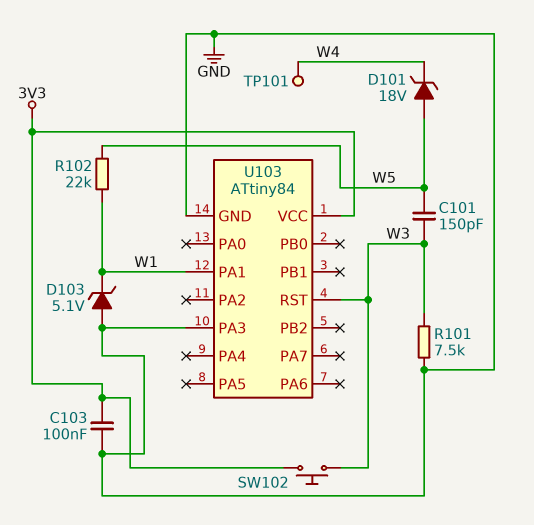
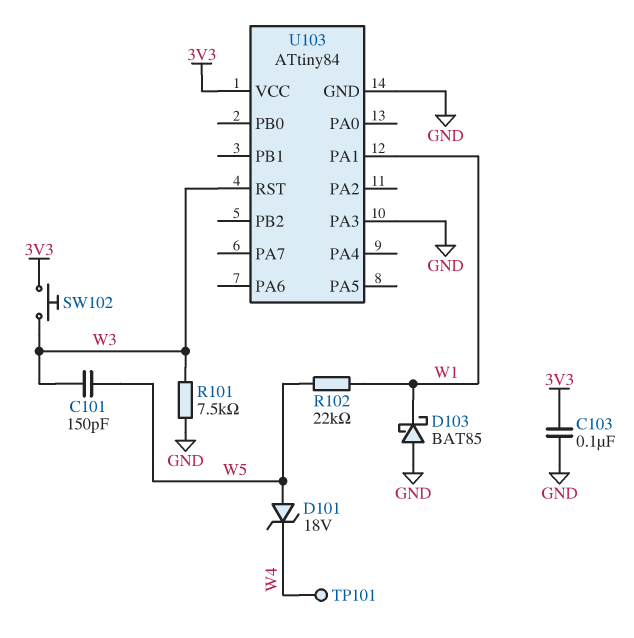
D103: zener 5.1V (A GND, K W1) -> schottky BAT85 (A GND, K W1)

